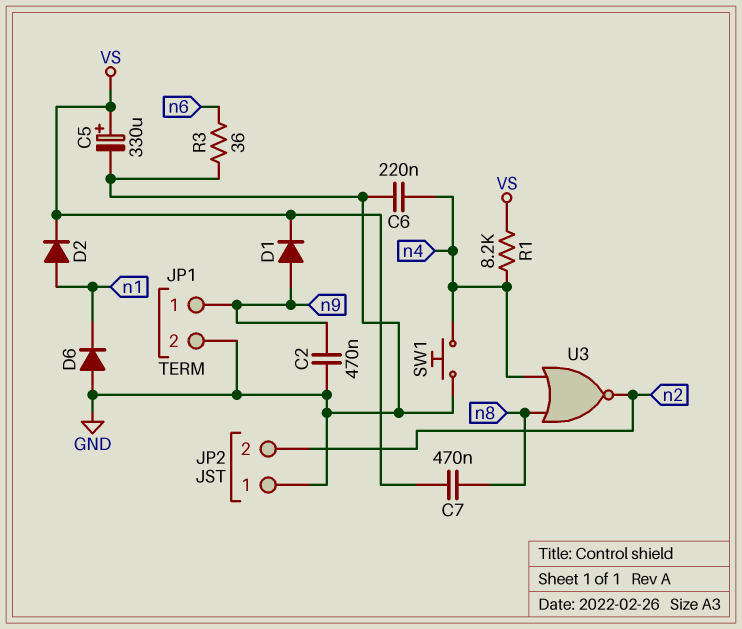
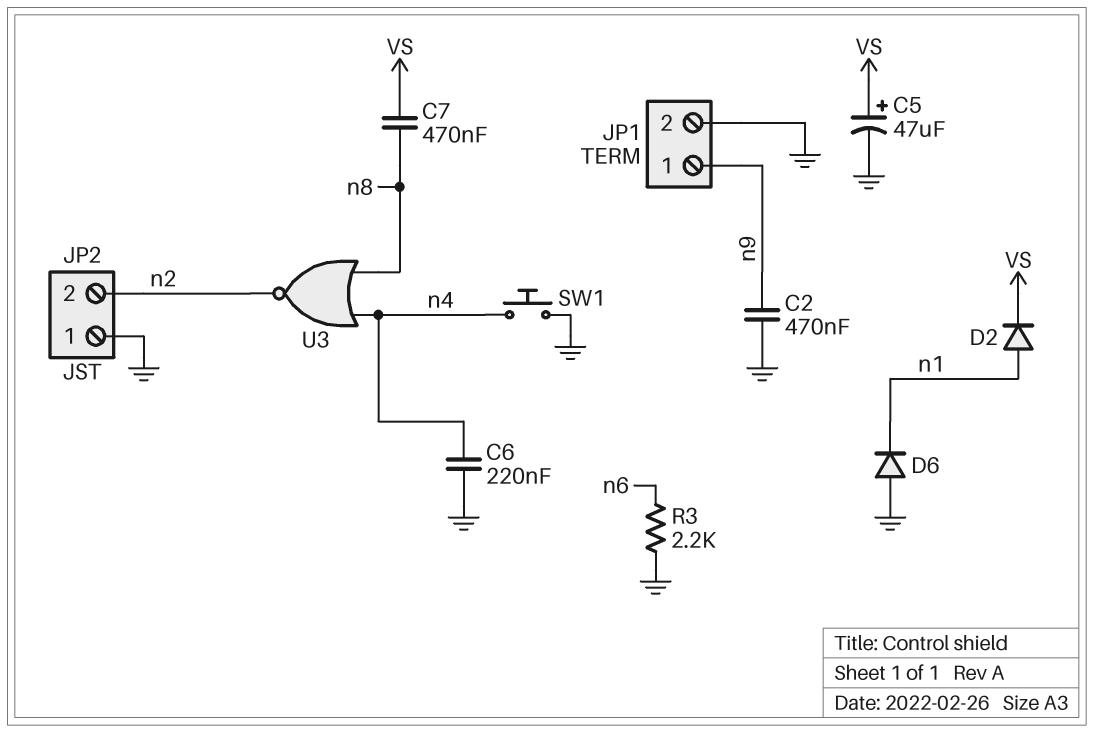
C5: 330uF (plus VS, minus GND) -> 47uF (plus VS, minus GND)
D1: diode (A n9, K VS) -> none
R1: 8.2k (VS, n4) -> none
R3: 36 (GND, n6) -> 2.2k (GND, n6)

